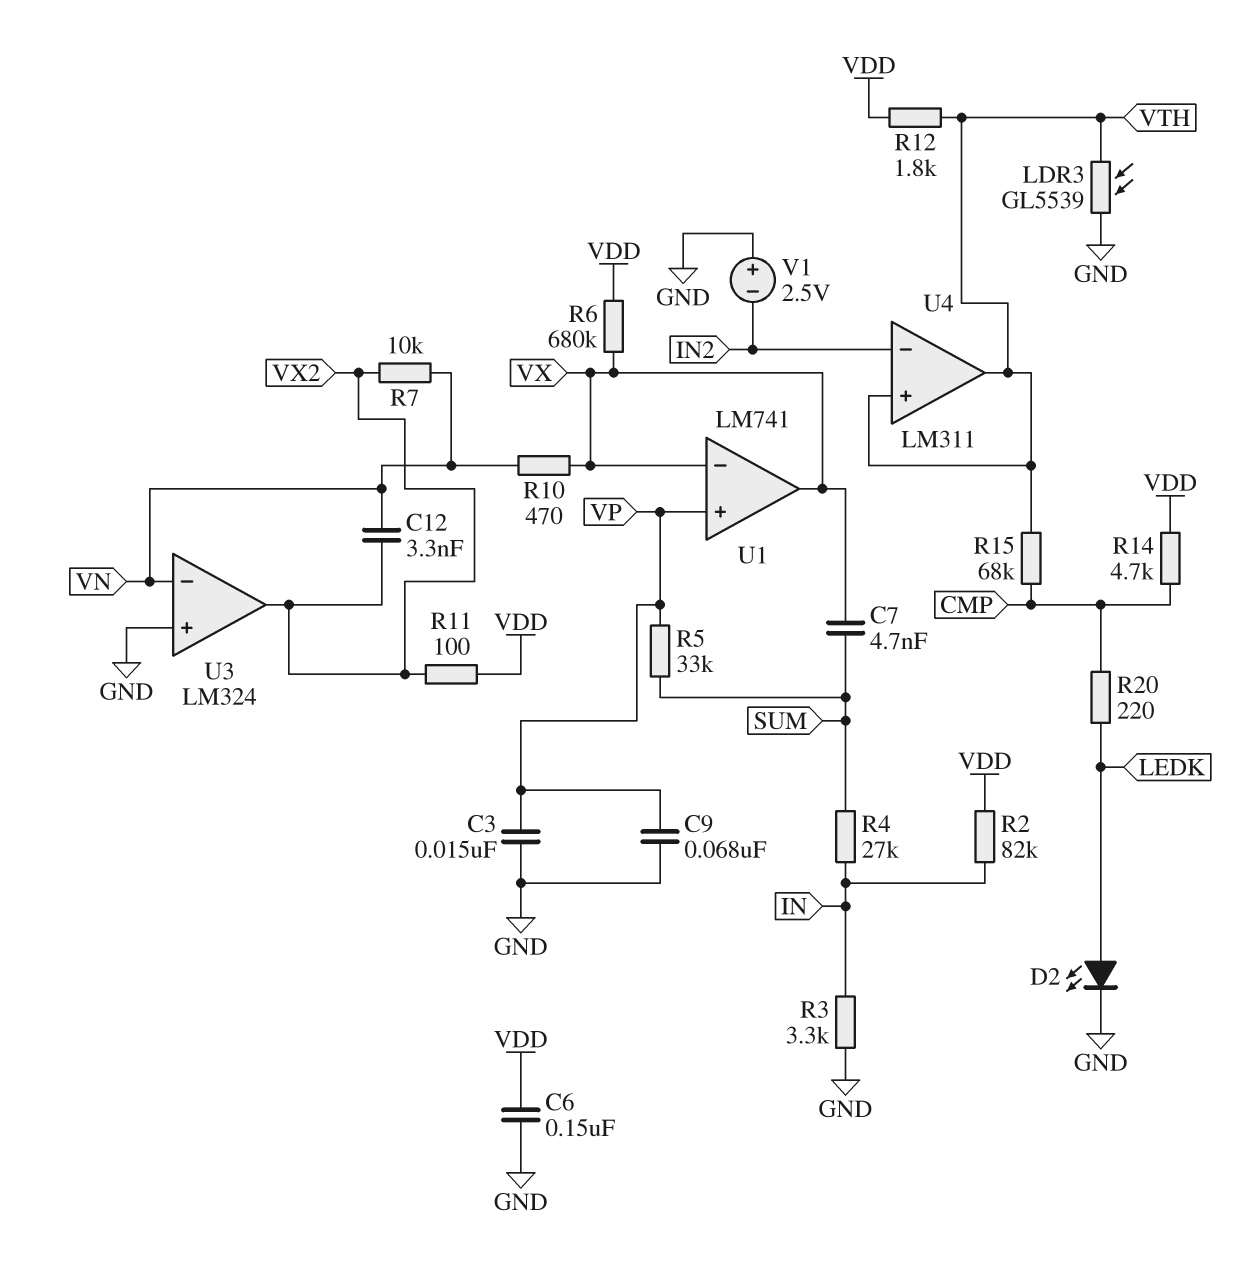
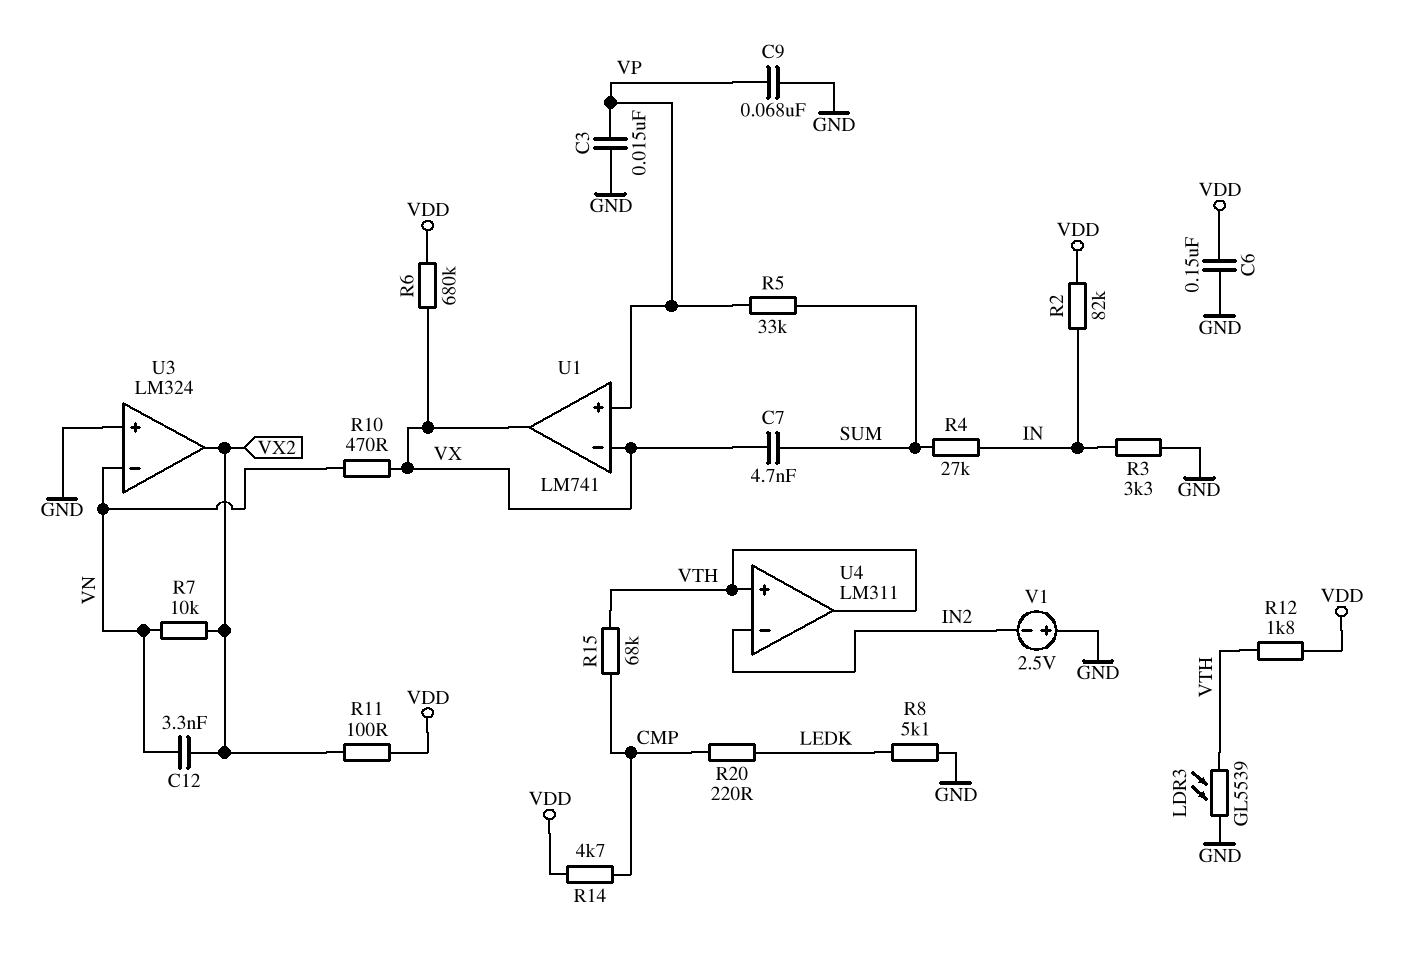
D2: LED (A LEDK, K GND) -> none
R8: none -> 5.1k (GND, LEDK)

